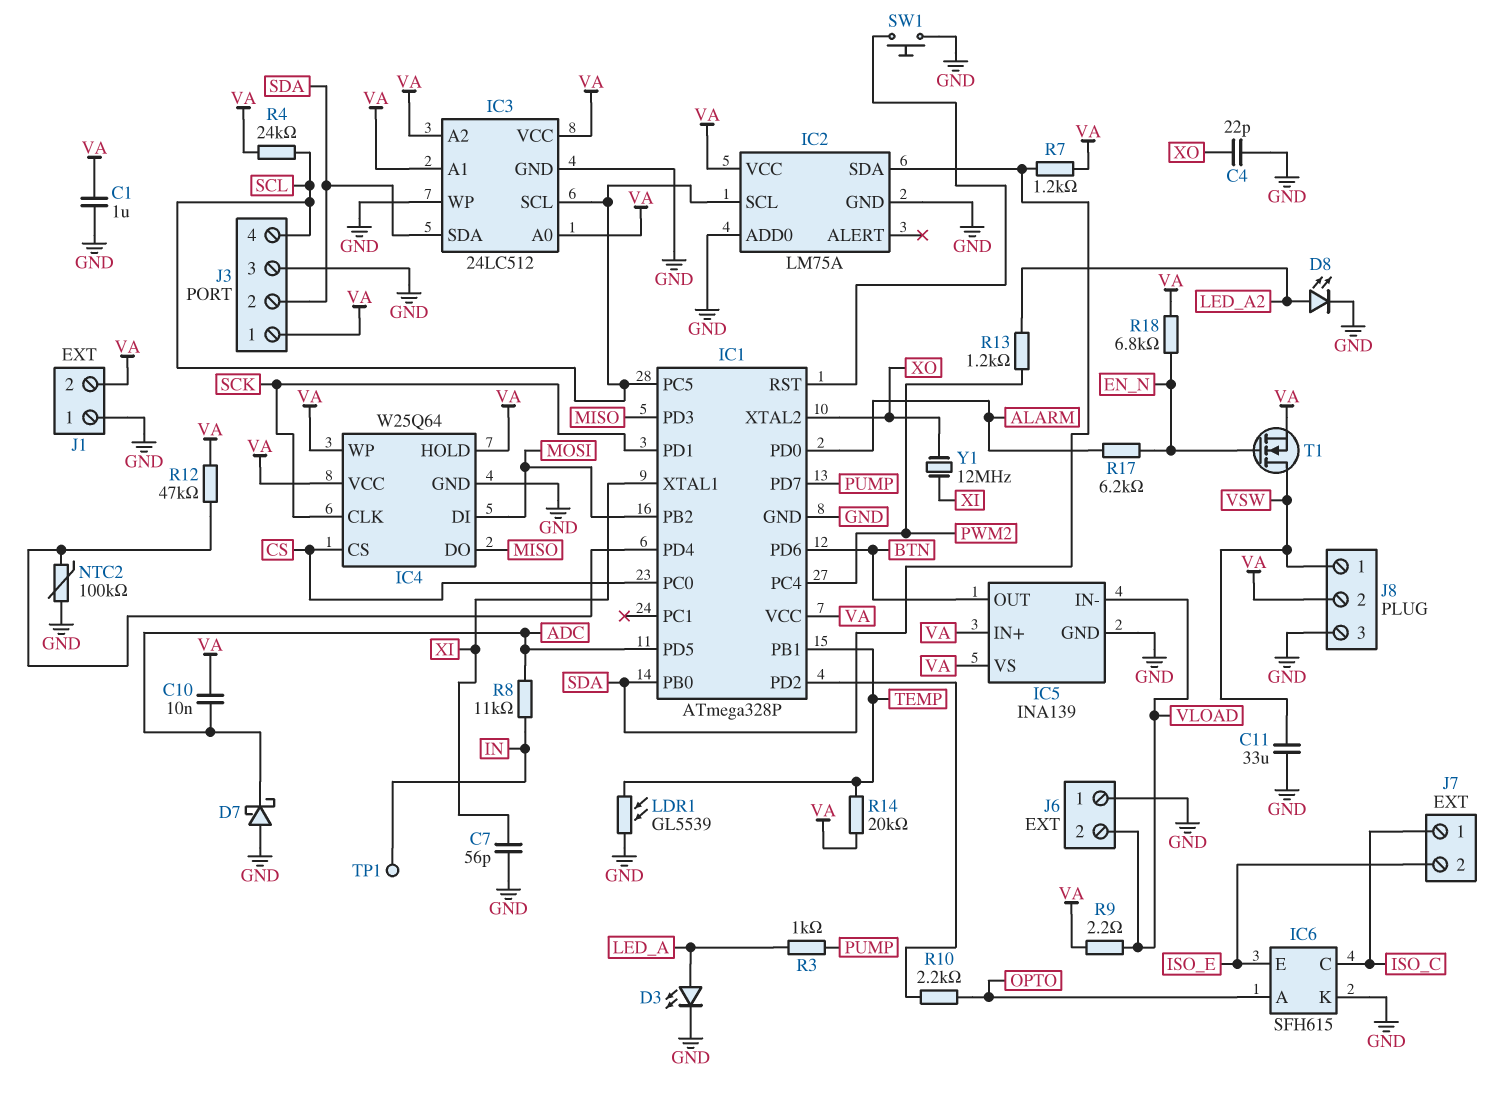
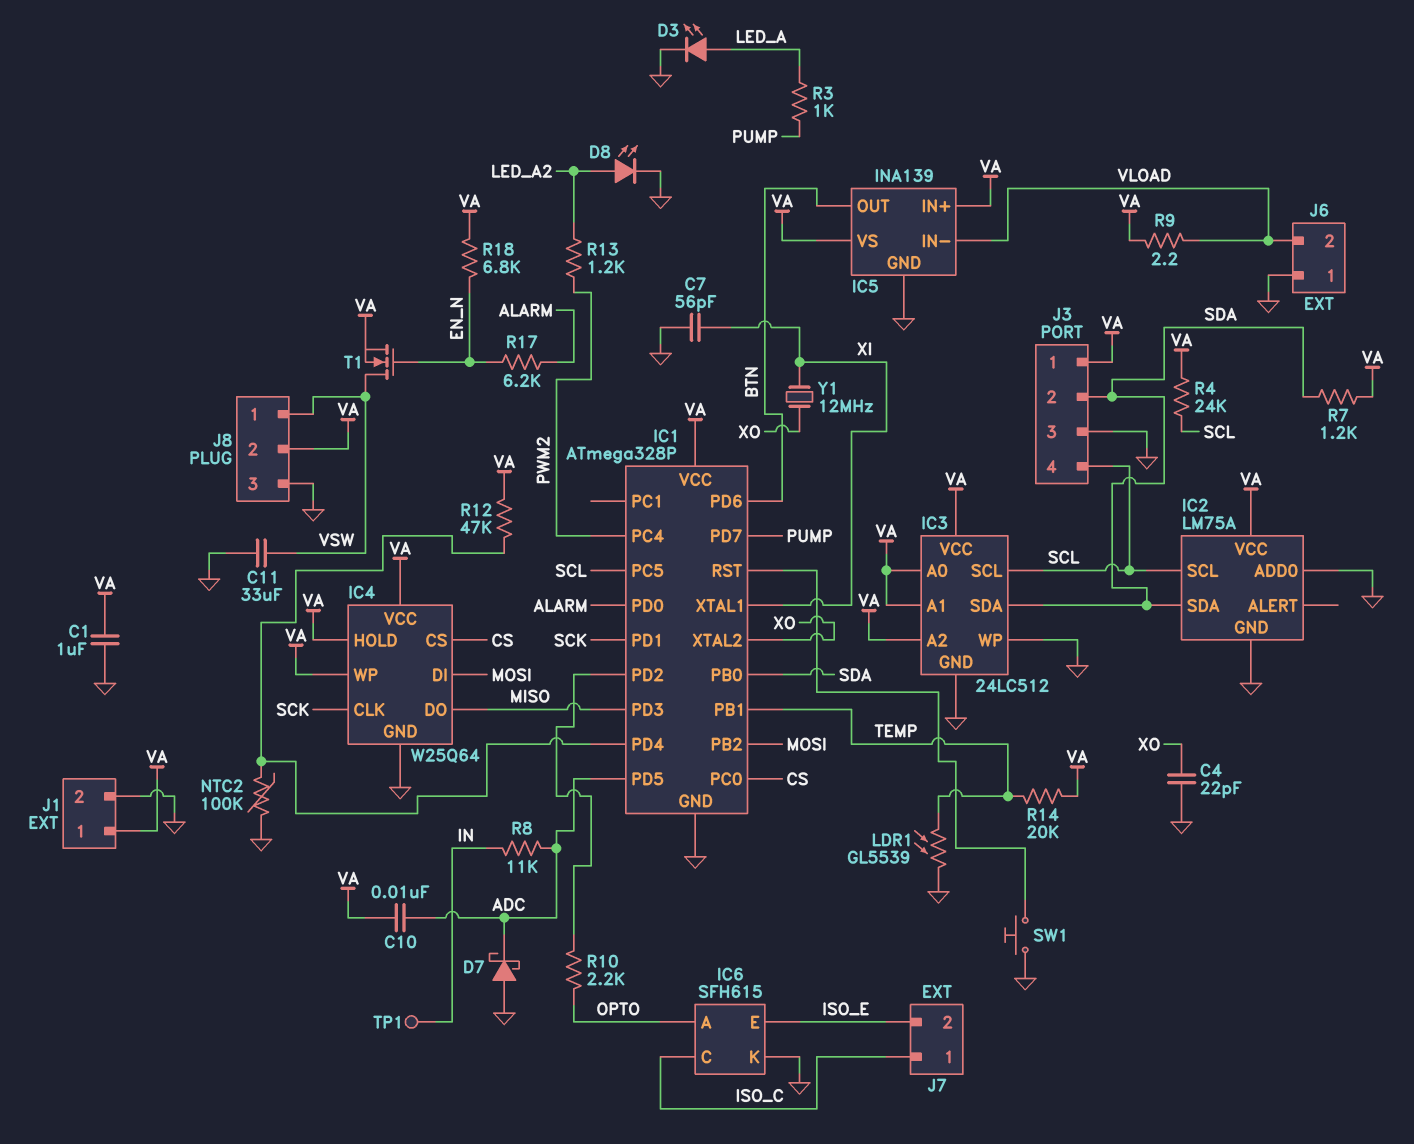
J1 pin 1: GND -> VA
J1 pin 2: VA -> GND

